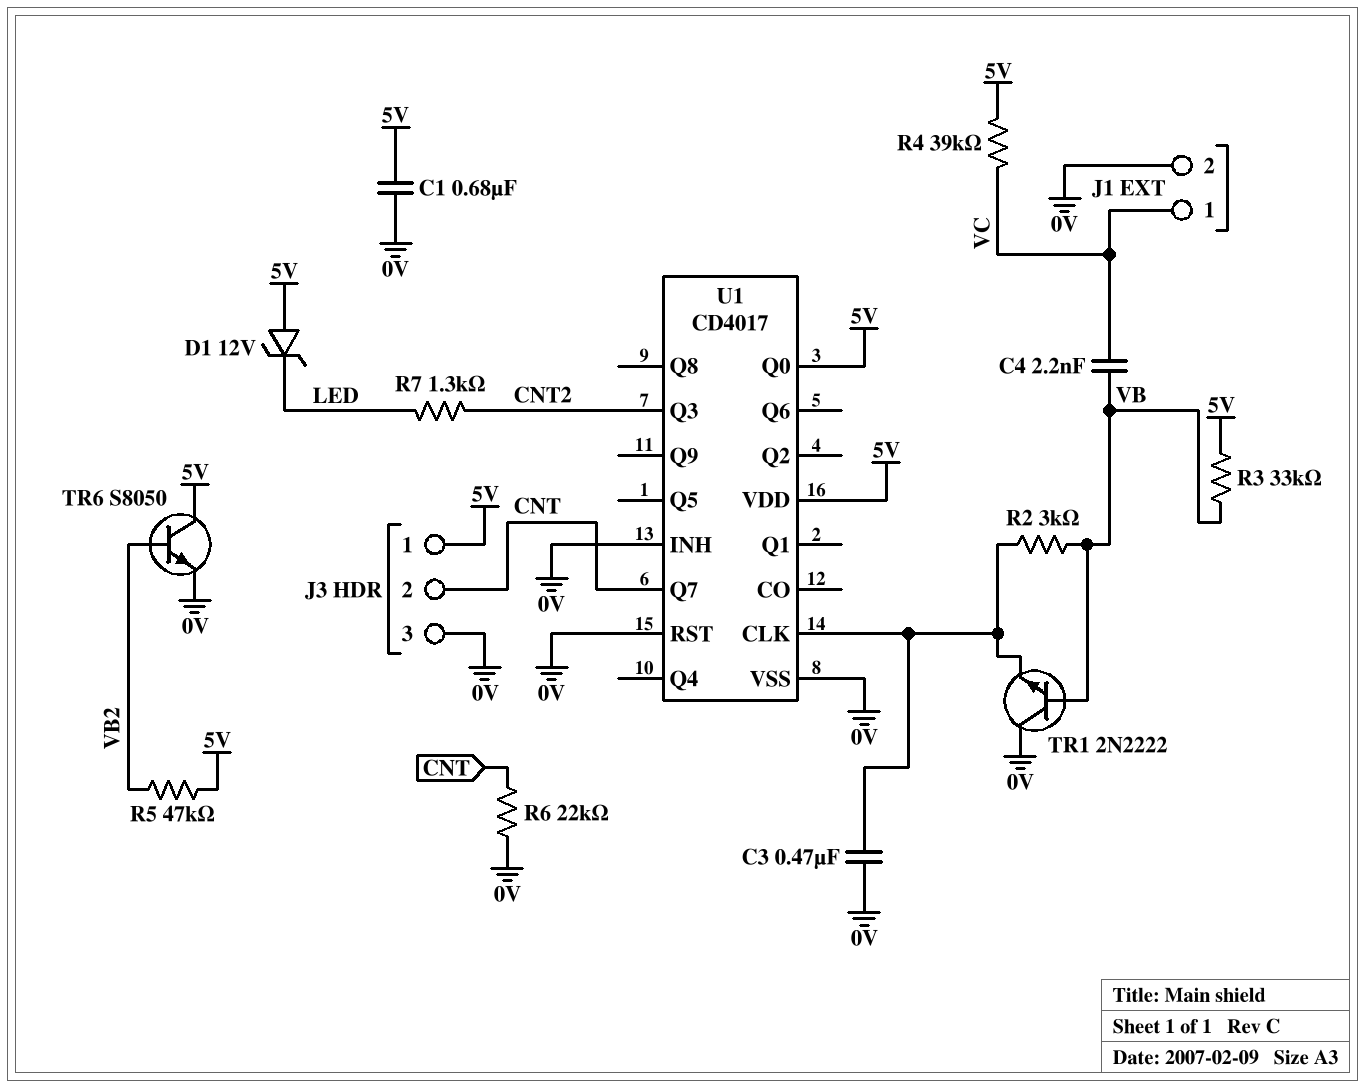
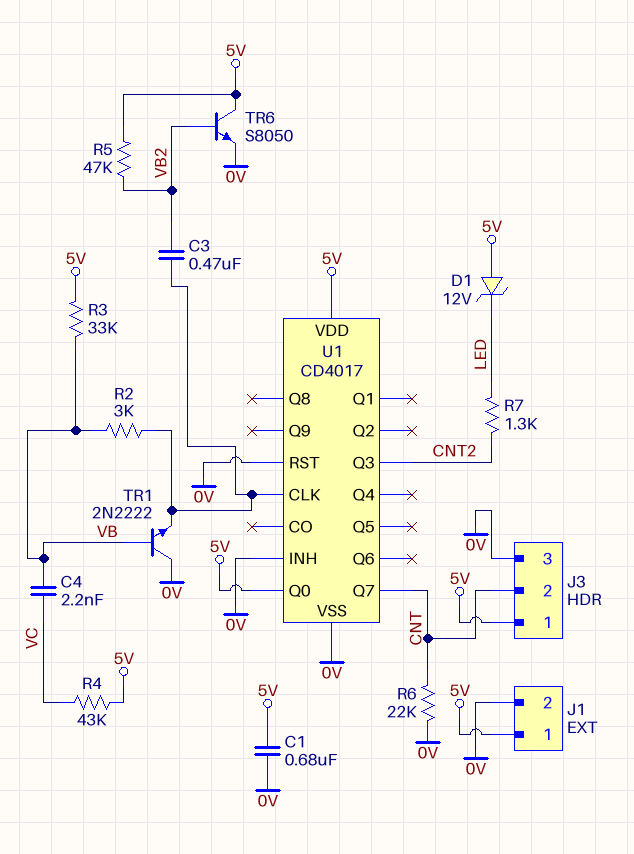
C3: 470nF (0V, U1/CLK) -> 470nF (U1/CLK, VB2)
J1 pin 1: VC -> 5V
R4: 39k (5V, VC) -> 43k (5V, VC)

